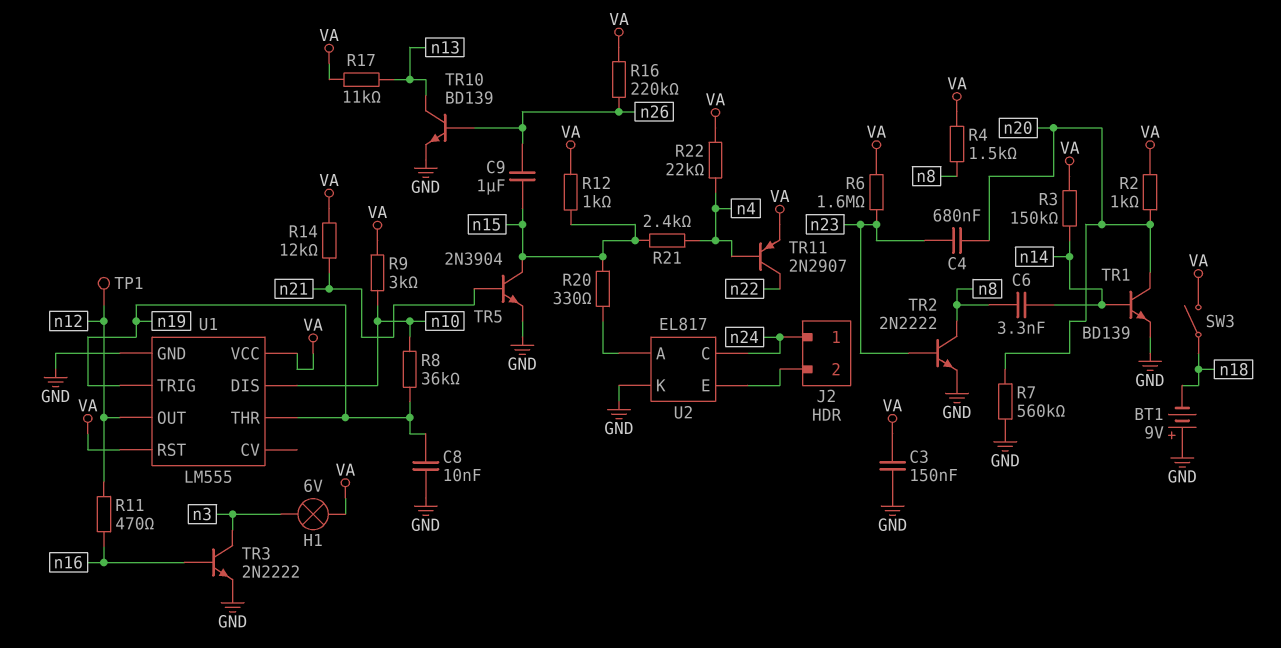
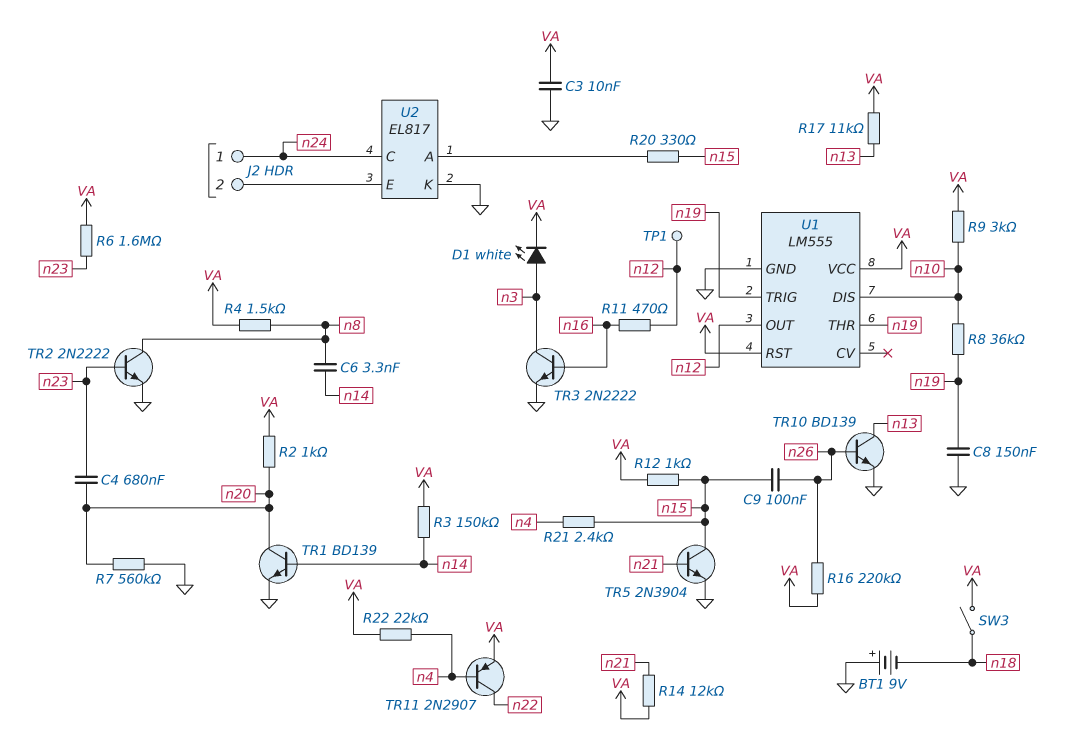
C3: 150nF (GND, VA) -> 10nF (GND, VA)
C8: 10nF (GND, n19) -> 150nF (GND, n19)
C9: 1uF (n15, n26) -> 100nF (n15, n26)
D1: none -> LED white (A n3, K VA)
H1: lamp 6V (VA, n3) -> none

